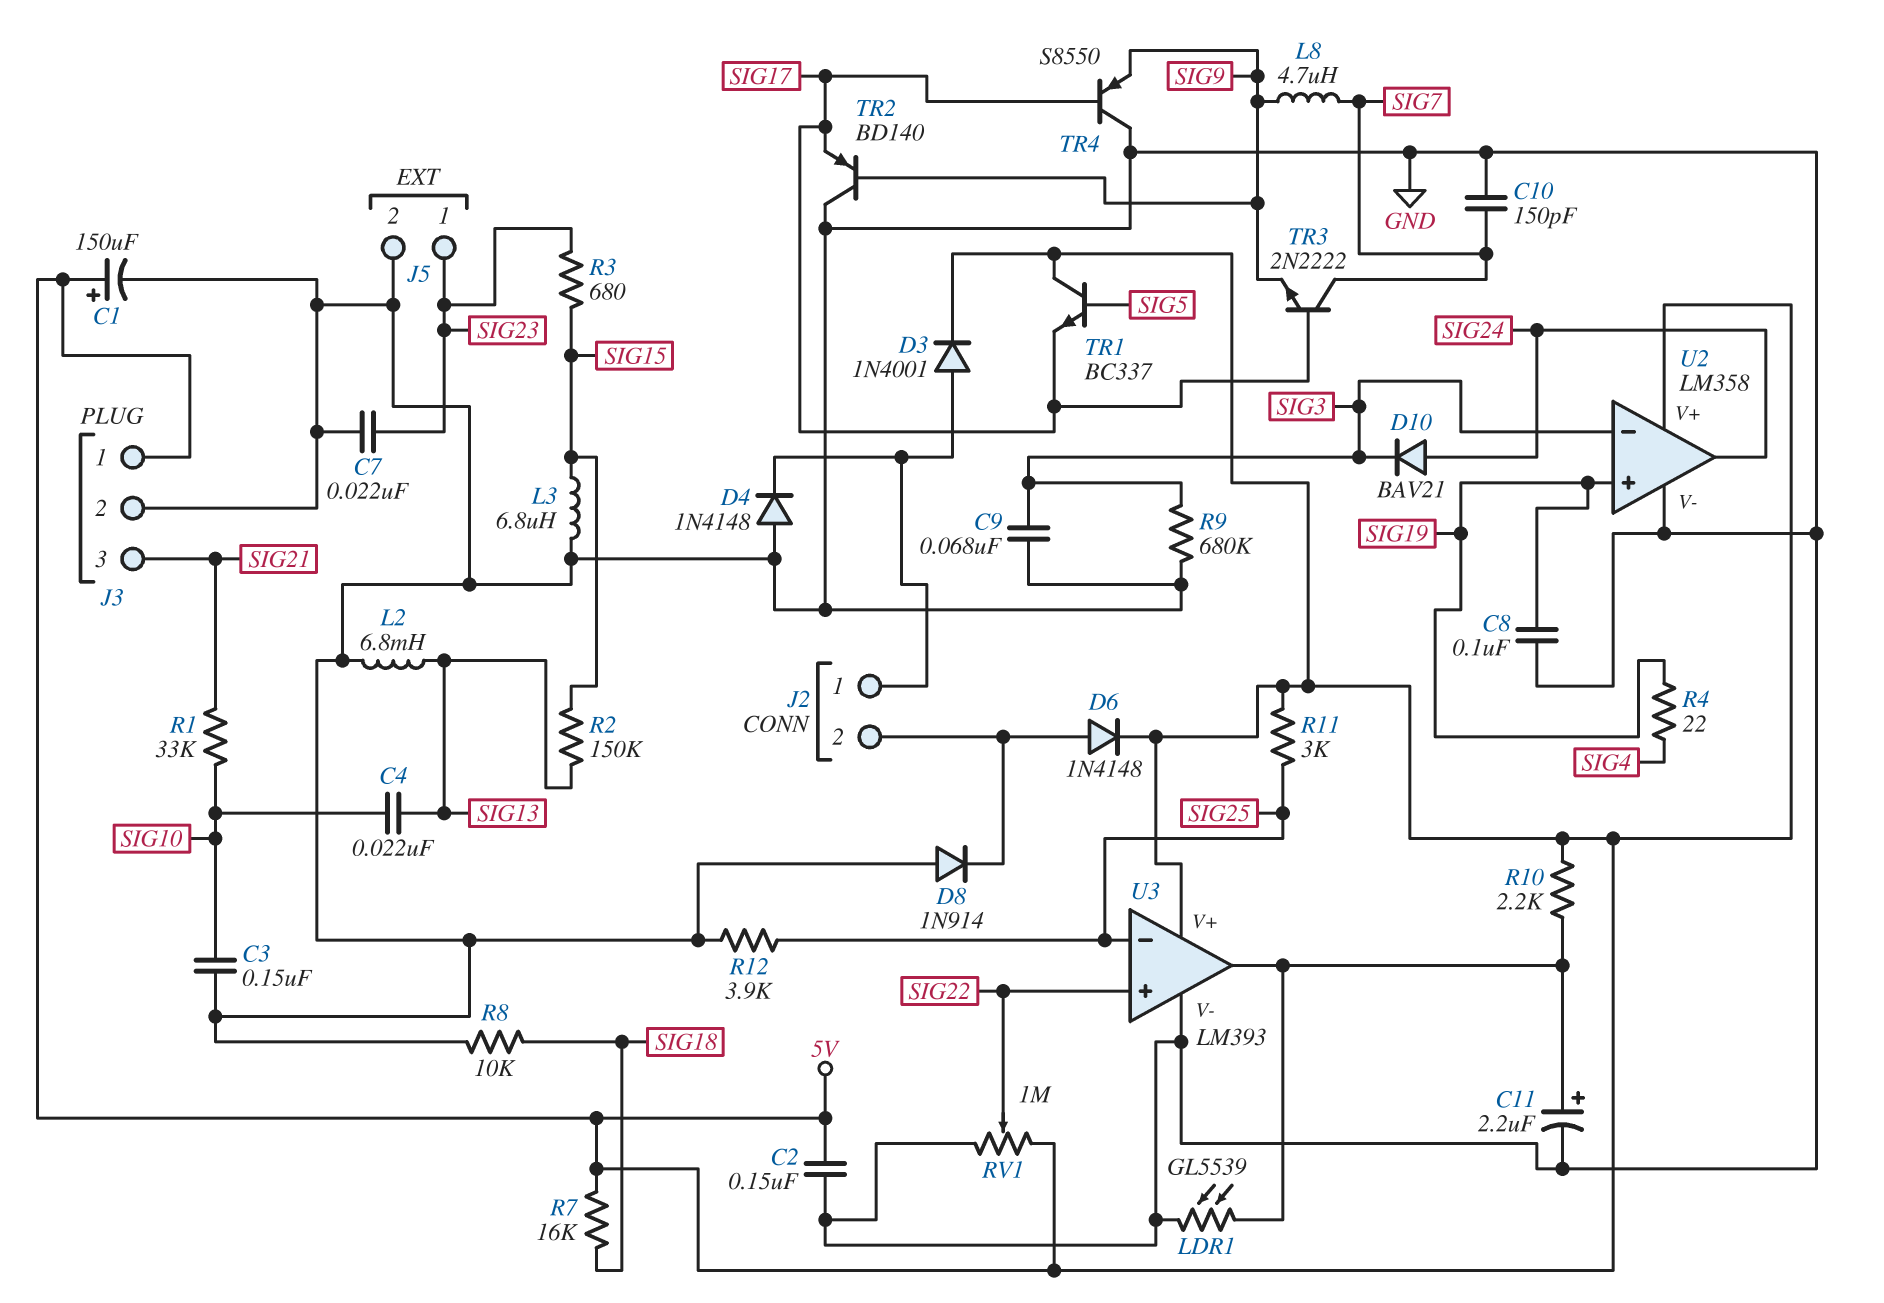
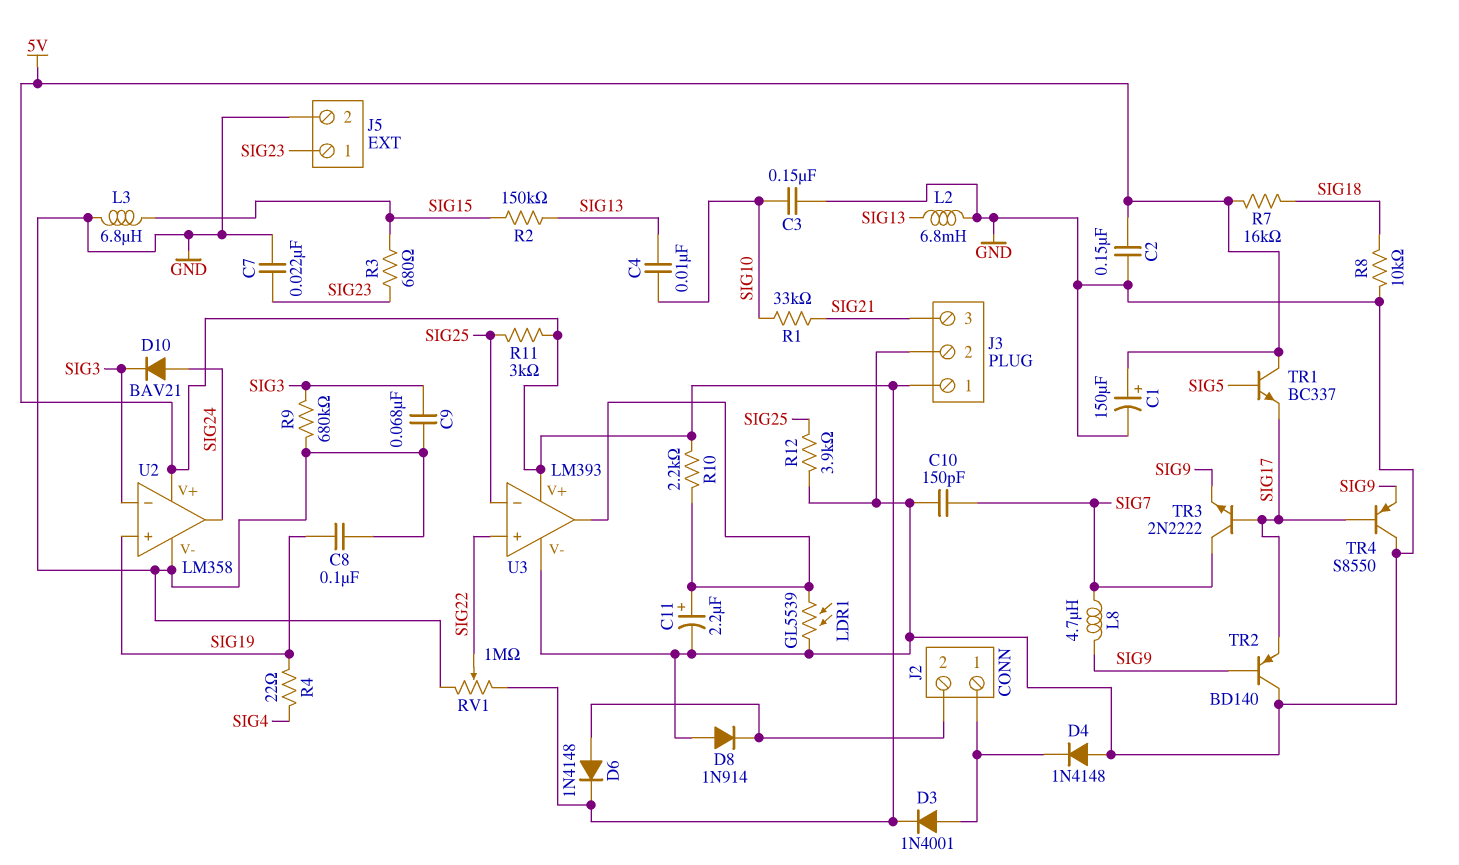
C4: 22nF (SIG10, SIG13) -> 10nF (SIG10, SIG13)

